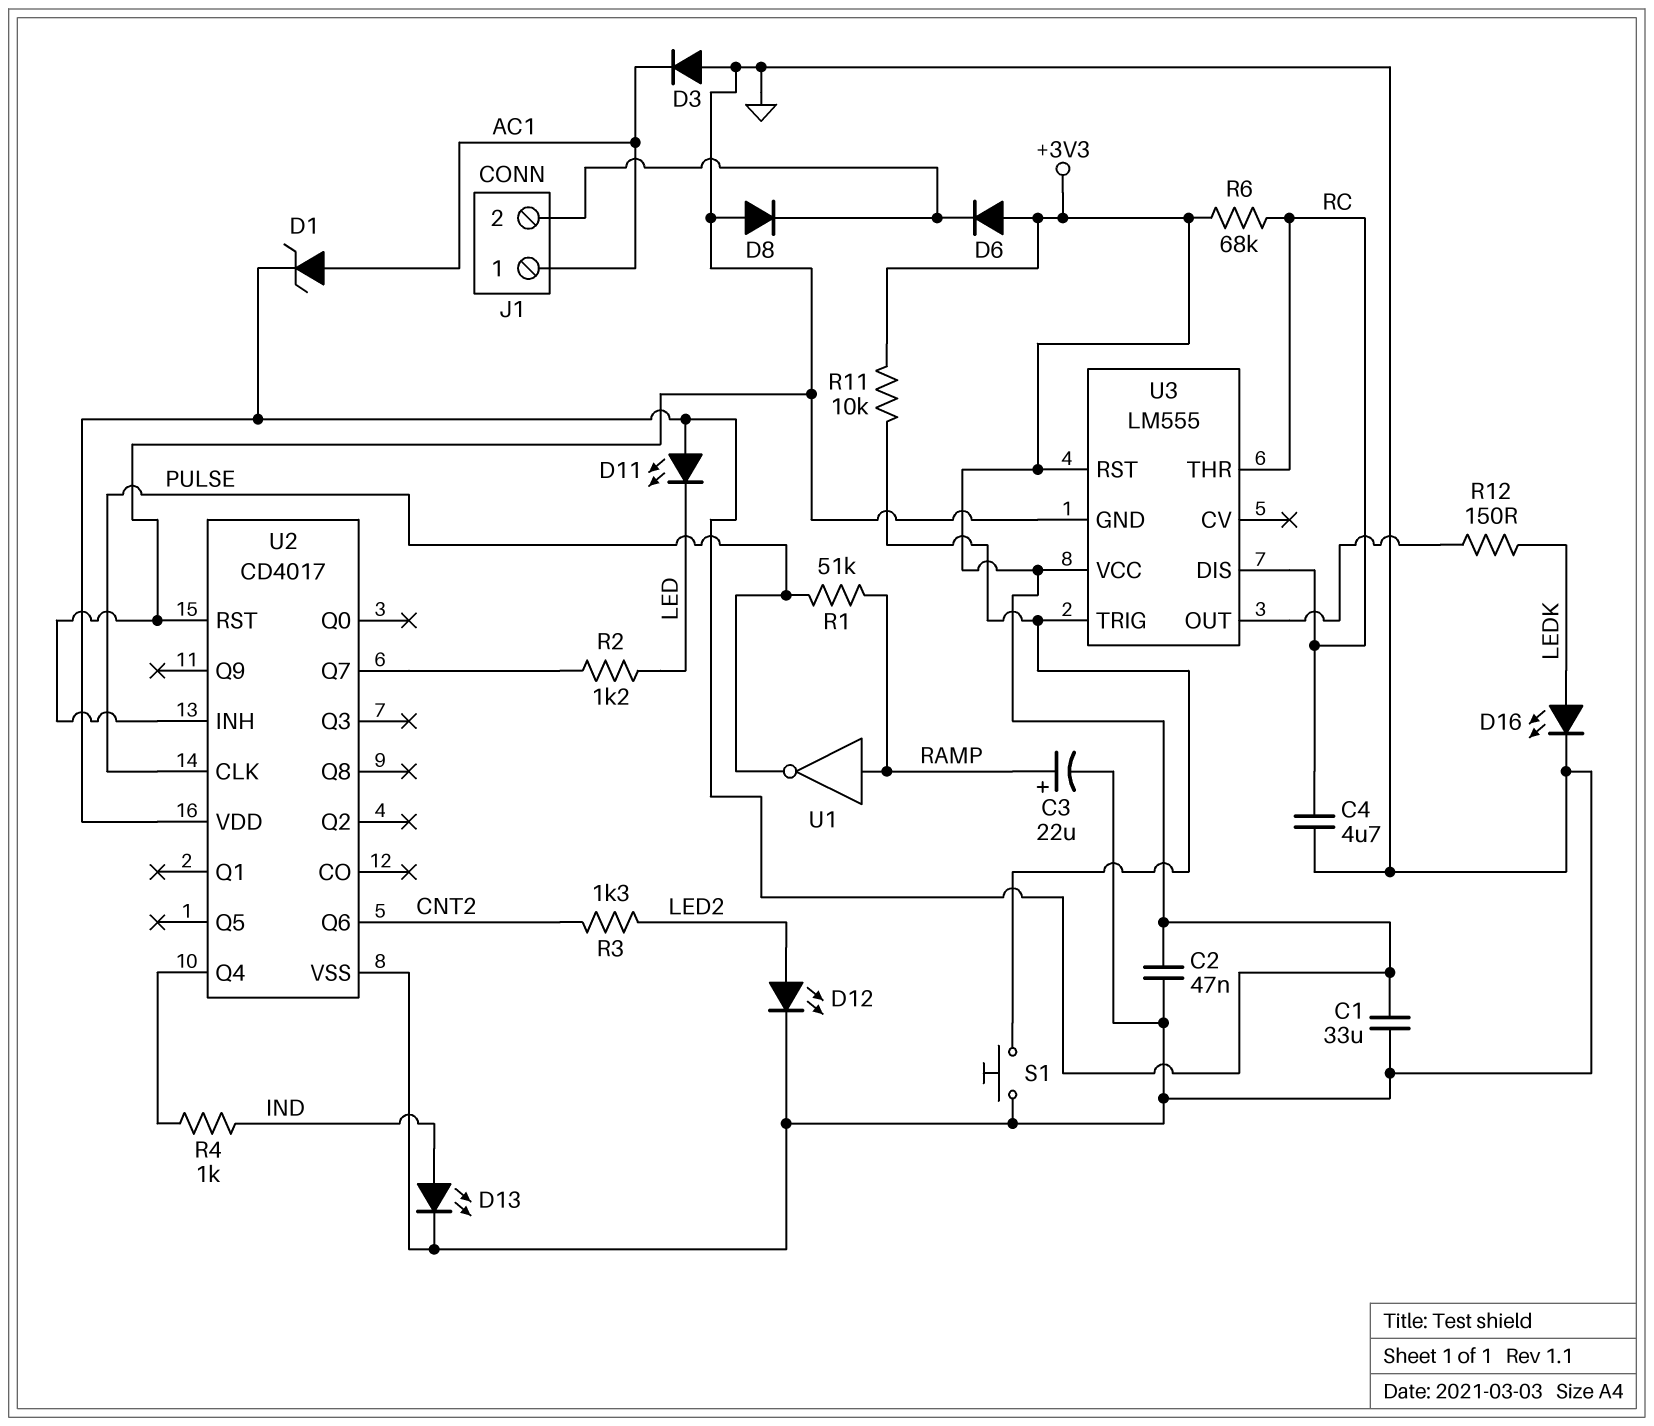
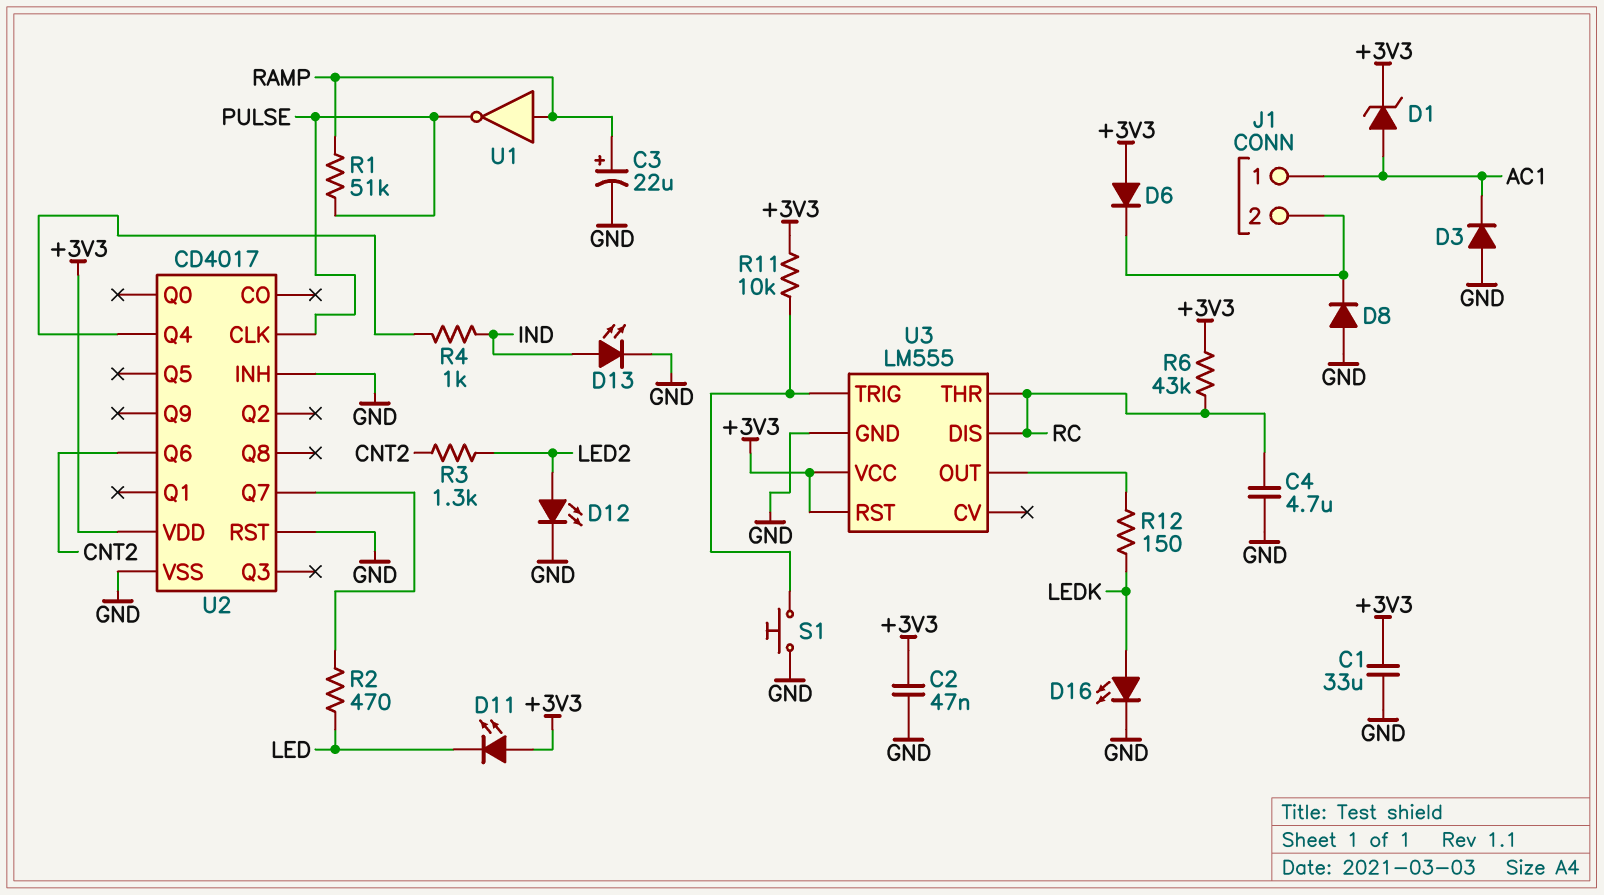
R2: 1.2k (LED, U2/Q7) -> 470 (LED, U2/Q7)
R6: 68k (+3V3, RC) -> 43k (+3V3, RC)

